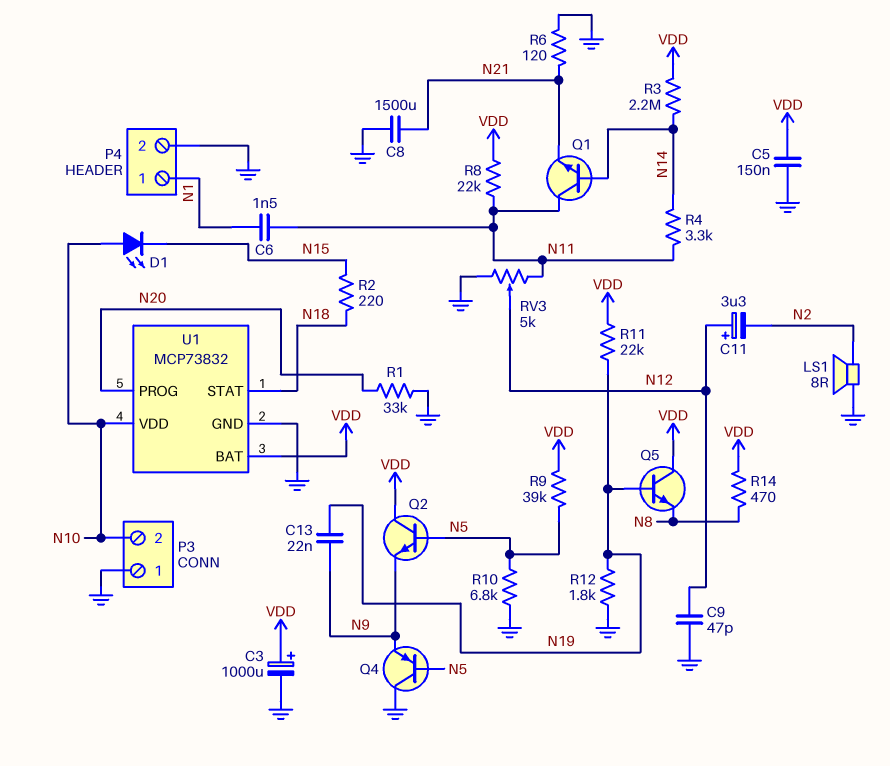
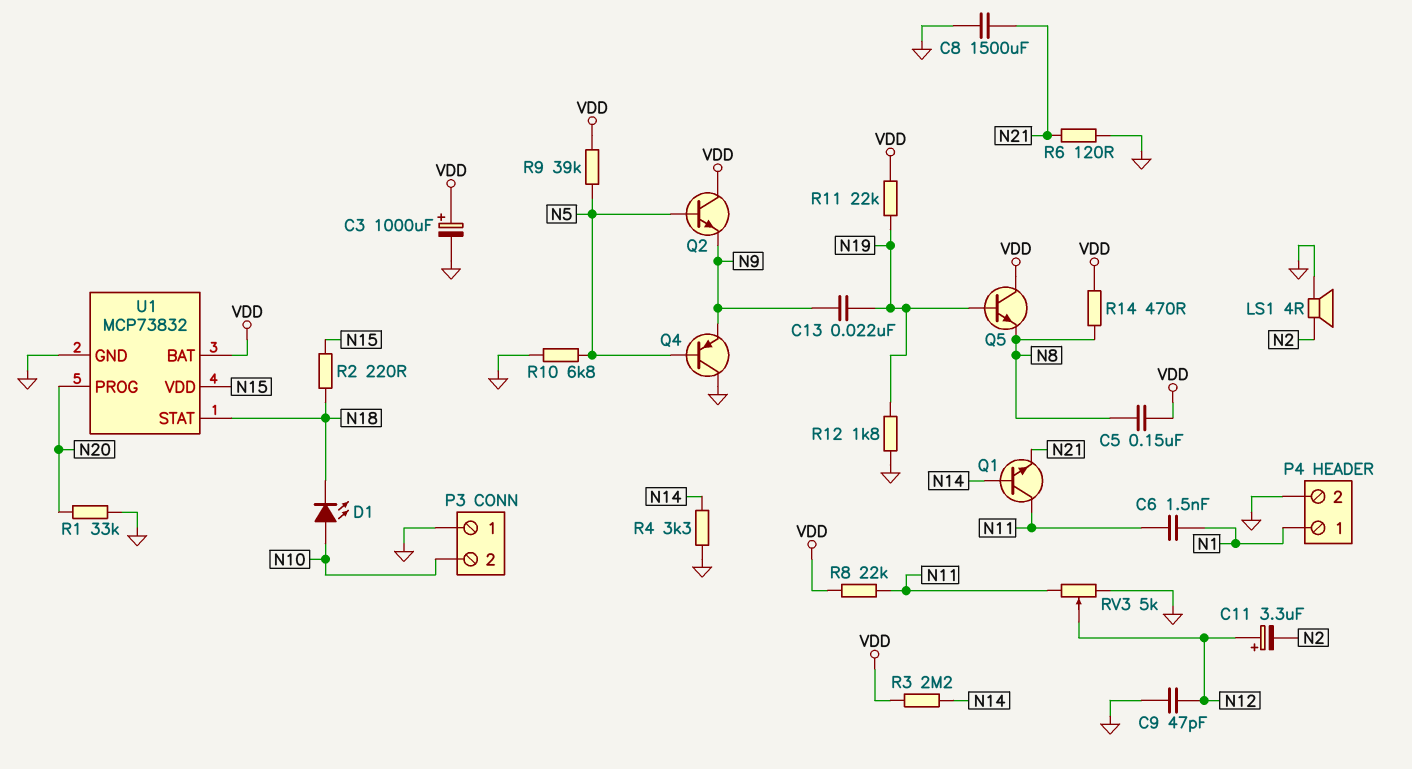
C5: 150nF (GND, VDD) -> 150nF (N8, VDD)
D1: LED (A N10, K N15) -> LED (A N10, K N18)
LS1: speaker 8R (GND, N2) -> speaker 4R (GND, N2)
R4: 3.3k (N11, N14) -> 3.3k (GND, N14)
U1 pin VDD: N10 -> N15

